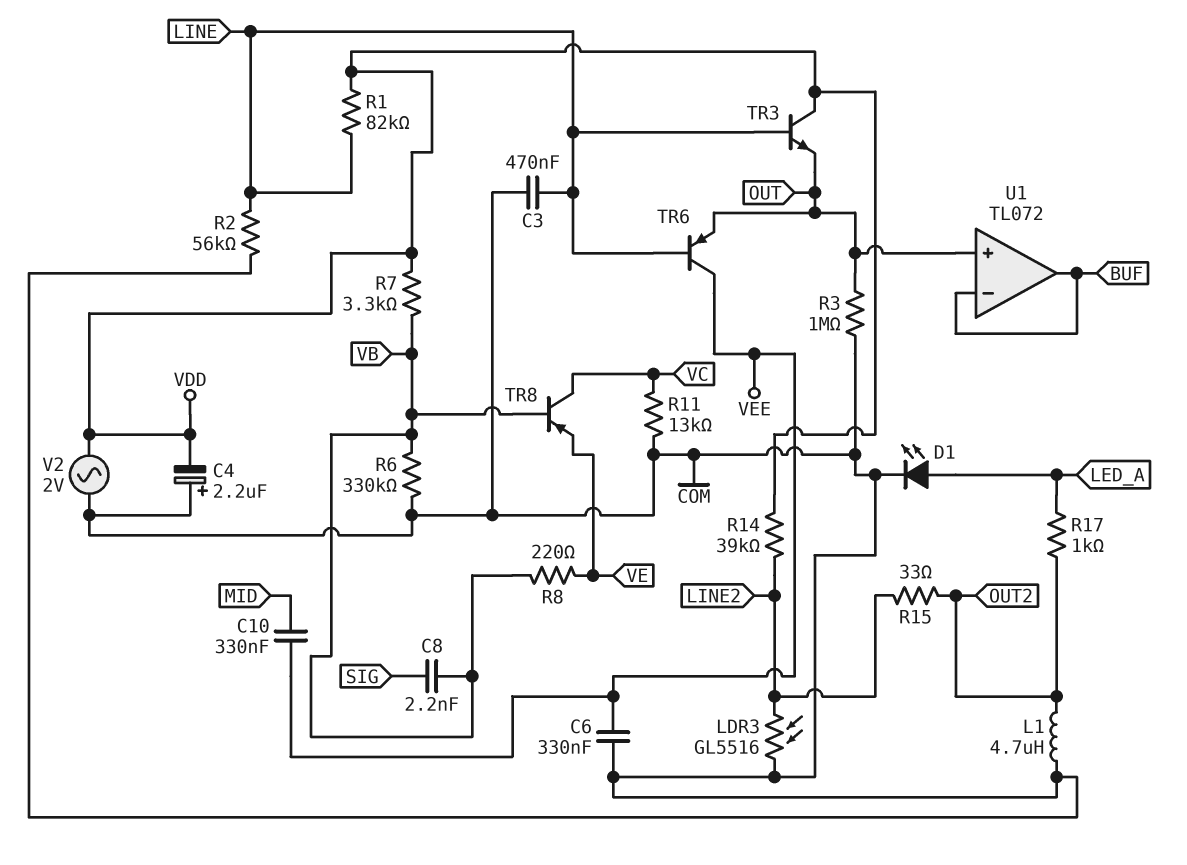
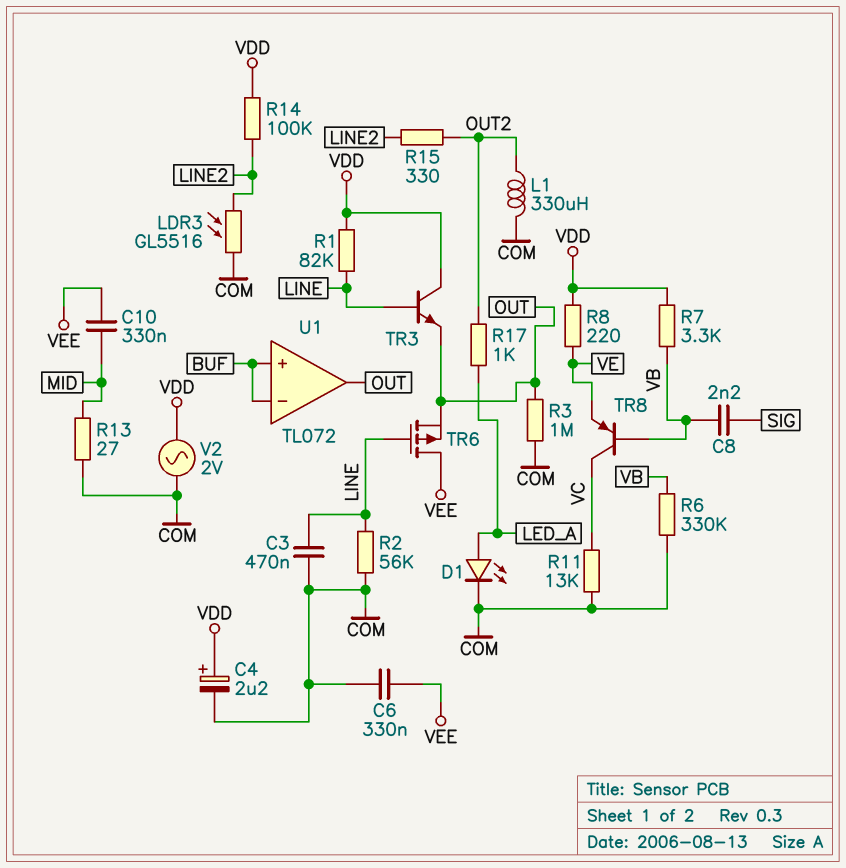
C4: 2.2uF (plus COM, minus VDD) -> 2.2uF (plus VDD, minus COM)
L1: 4.7uH (COM, OUT2) -> 330uH (COM, OUT2)
R8: 220 (VB, VE) -> 220 (VDD, VE)
R13: none -> 27 (COM, MID)
R14: 39k (LINE2, VDD) -> 100k (LINE2, VDD)
R15: 33 (LINE2, OUT2) -> 330 (LINE2, OUT2)
TR6: PNP (B LINE, C VEE, E OUT) -> PMOS (G LINE, D VEE, S OUT)
U1 pin in+: OUT -> BUF
U1 pin out: BUF -> OUT

